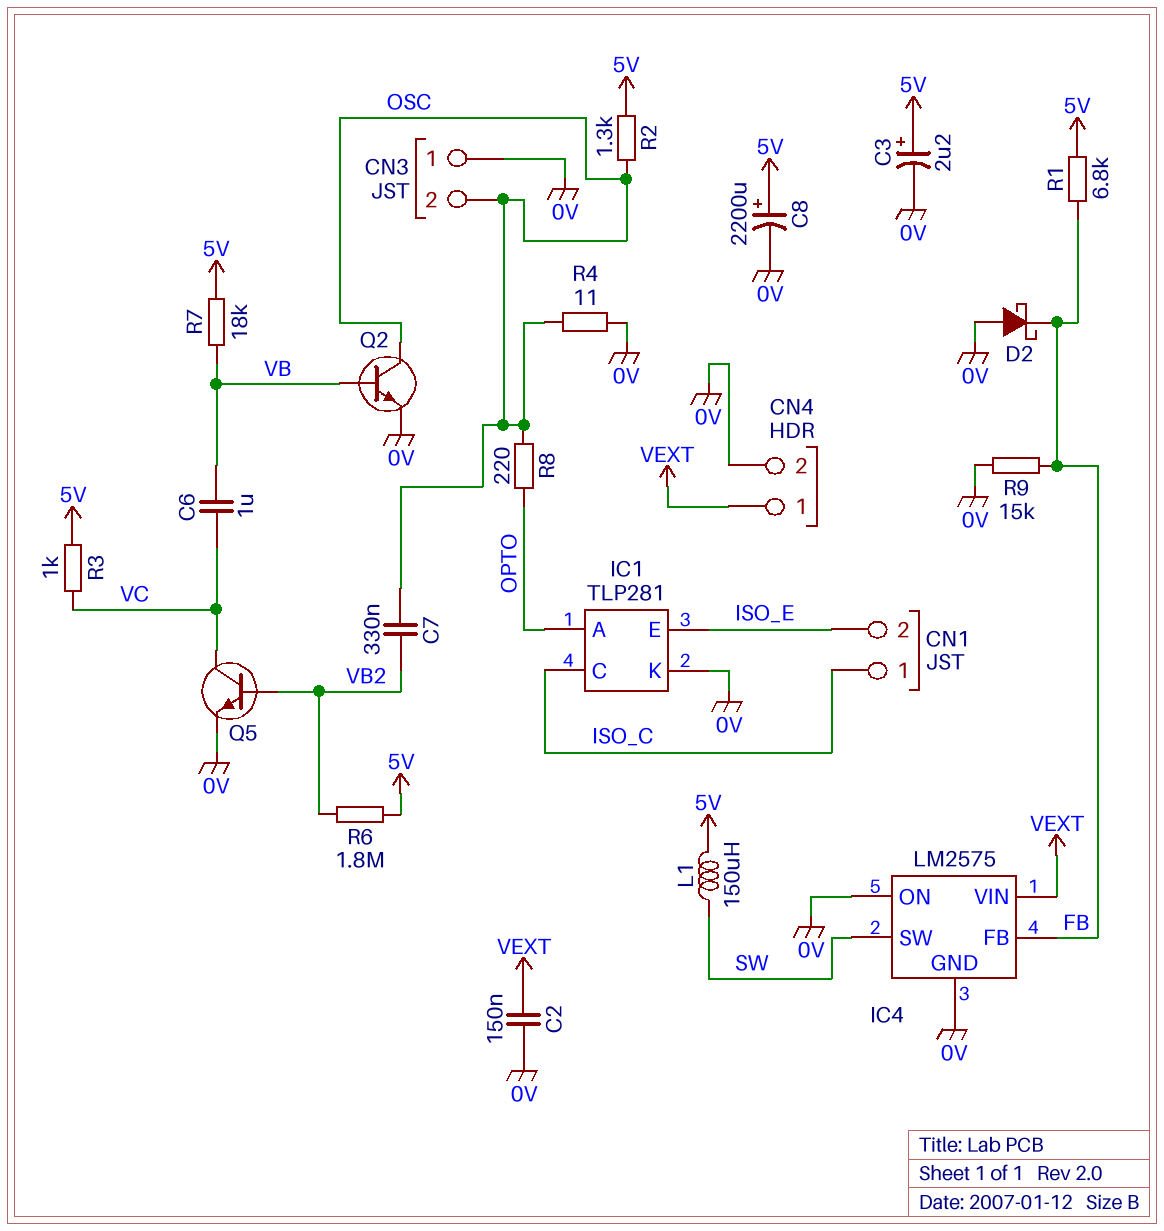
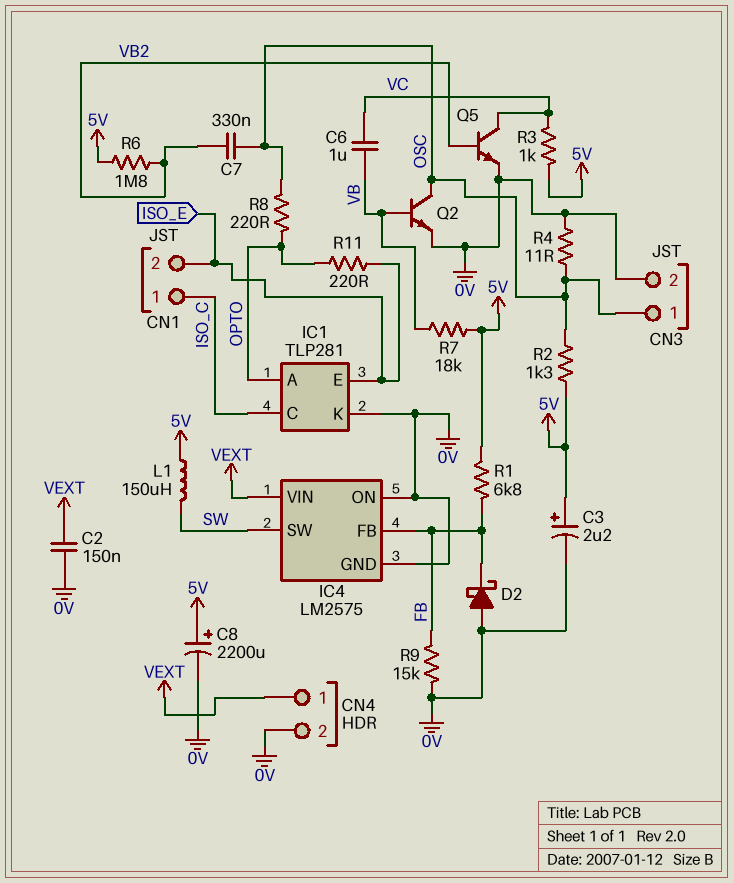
CN3 pin 1: 0V -> OSC
CN3 pin 2: OSC -> 0V
R11: none -> 220 (ISO_E, OPTO)

